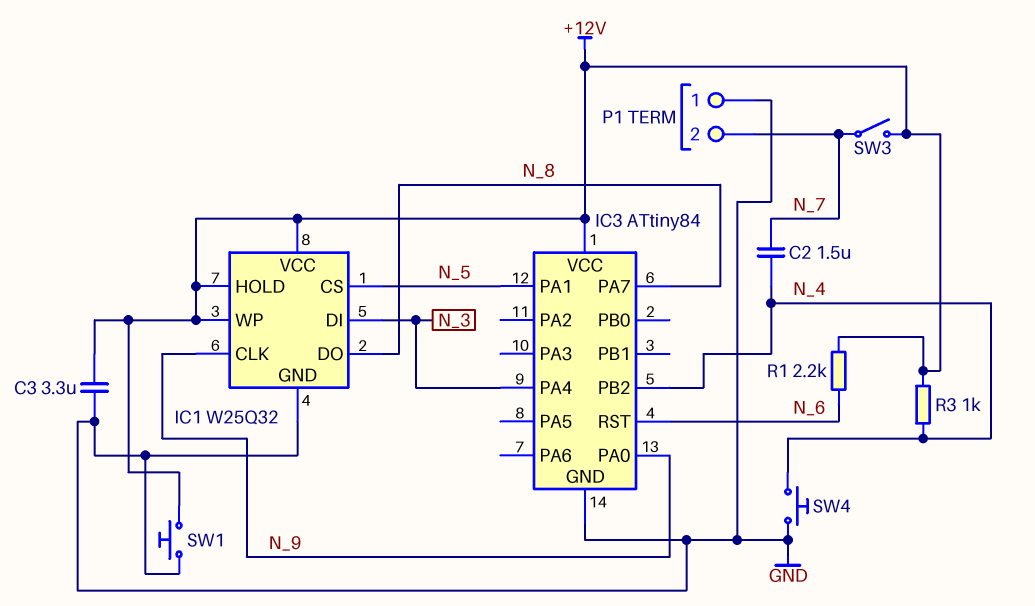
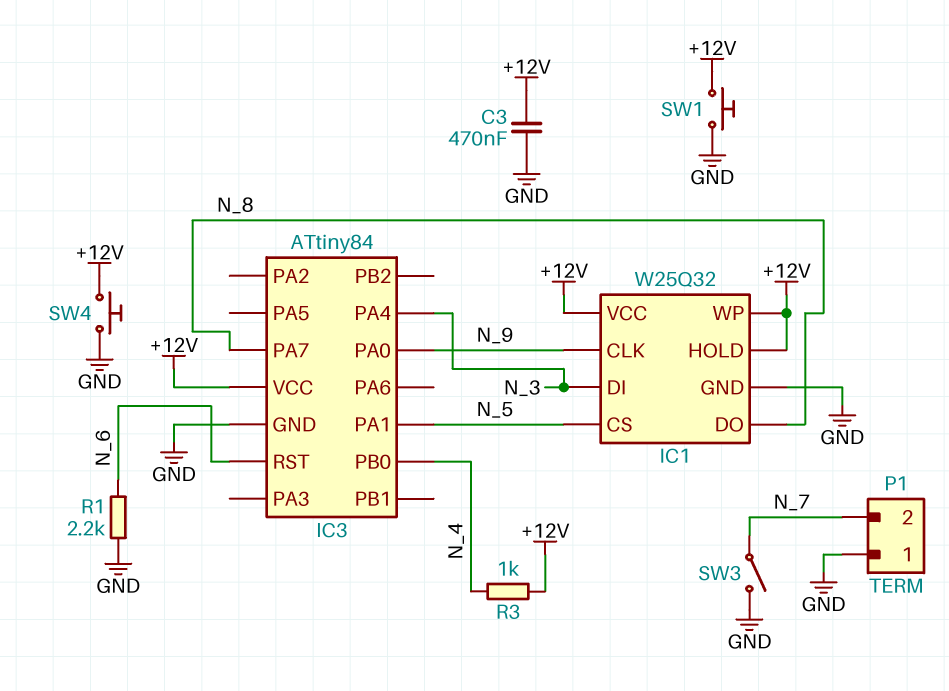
C2: 1.5uF (N_4, N_7) -> none
C3: 3.3uF (+12V, GND) -> 470nF (+12V, GND)
IC3 pin PB0: none -> N_4
IC3 pin PB2: N_4 -> none
R1: 2.2k (+12V, N_6) -> 2.2k (GND, N_6)
SW3: switch (+12V, N_7) -> switch (GND, N_7)
SW4: button (GND, N_4) -> button (+12V, GND)

